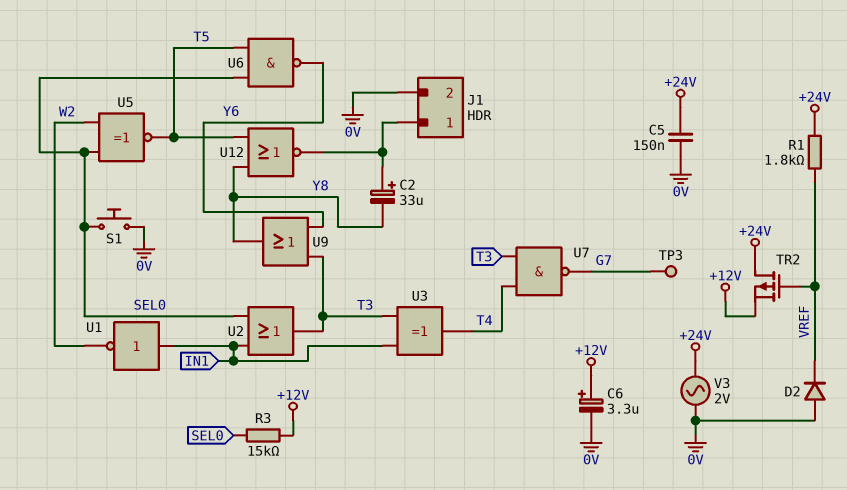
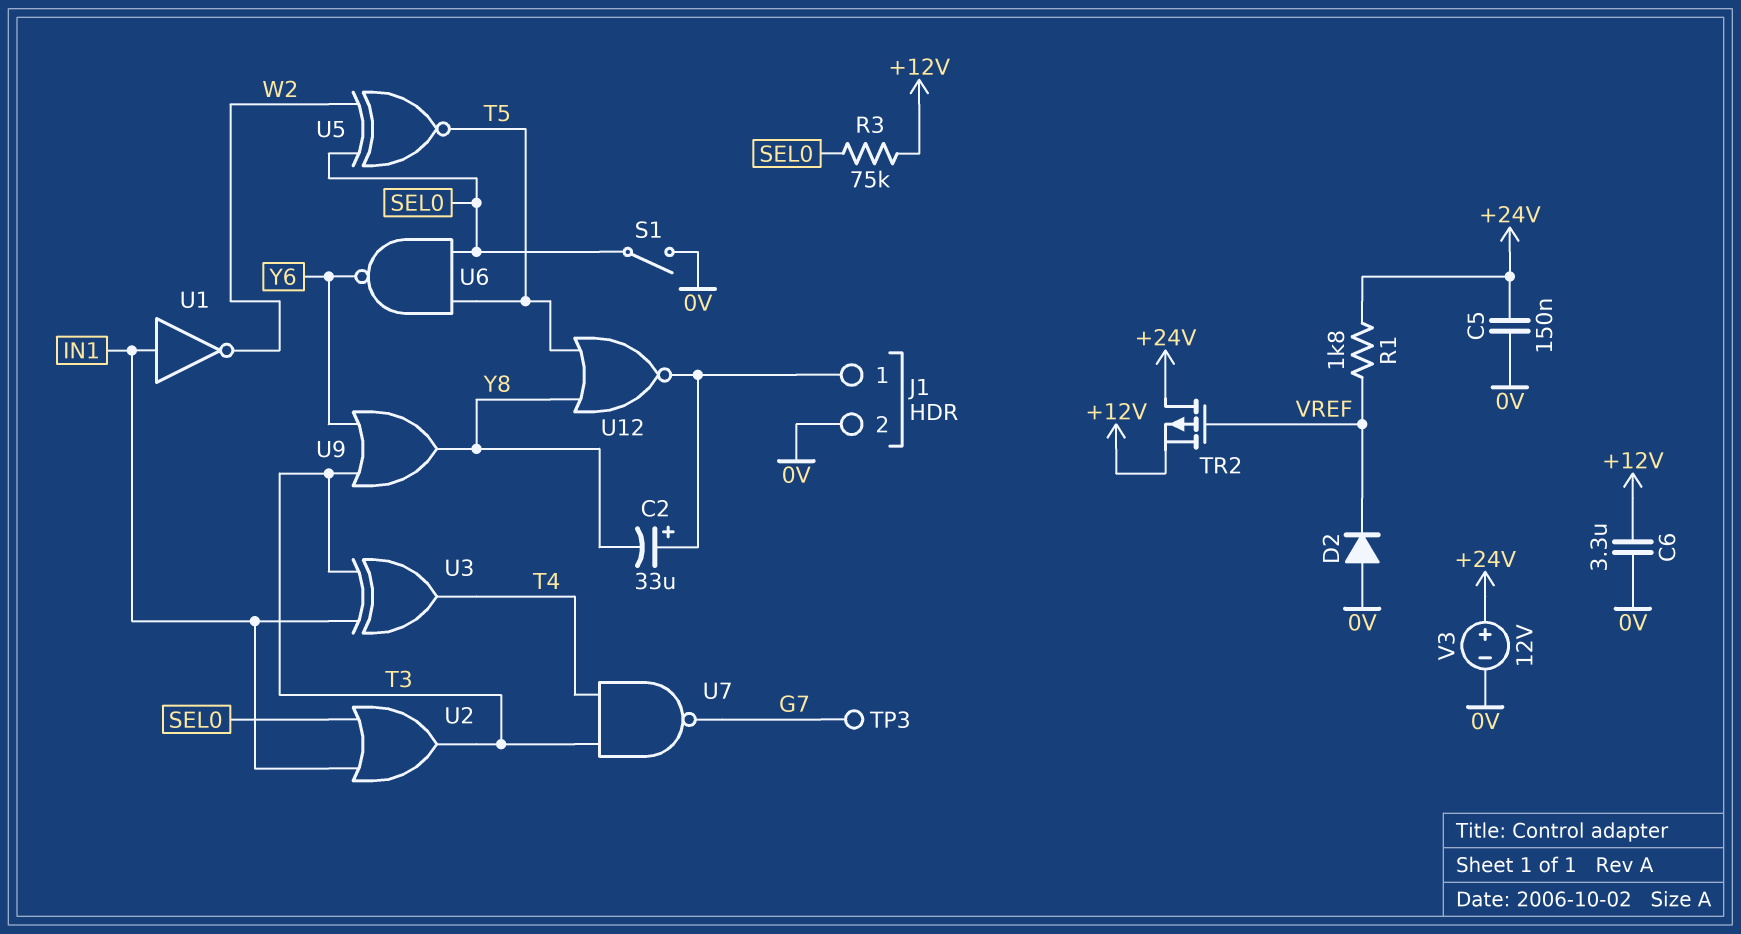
C6: 3.3uF (plus +12V, minus 0V) -> 3.3uF (+12V, 0V)
R3: 15k (+12V, SEL0) -> 75k (+12V, SEL0)
S1: button (0V, SEL0) -> switch (0V, SEL0)
V3: AC 2V (+24V, 0V) -> 12V (plus +24V, minus 0V)

